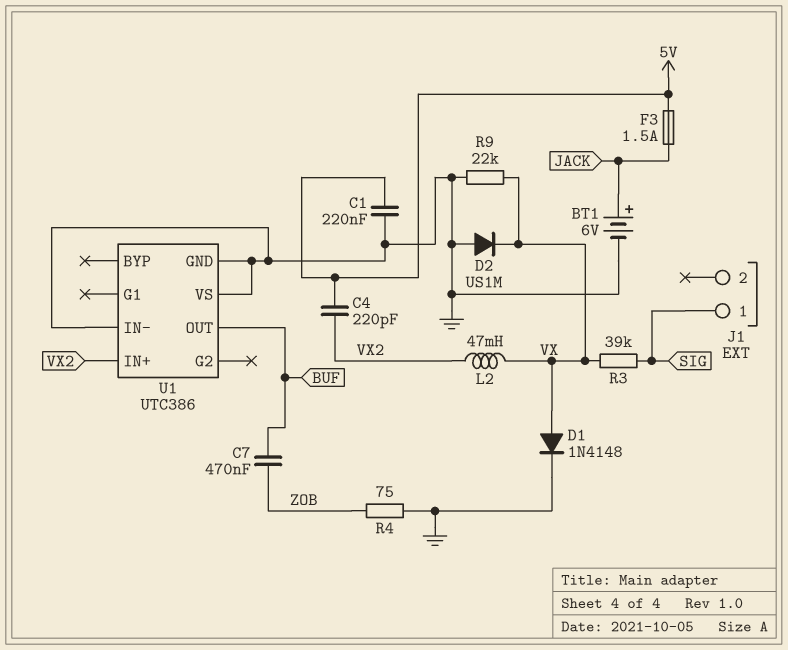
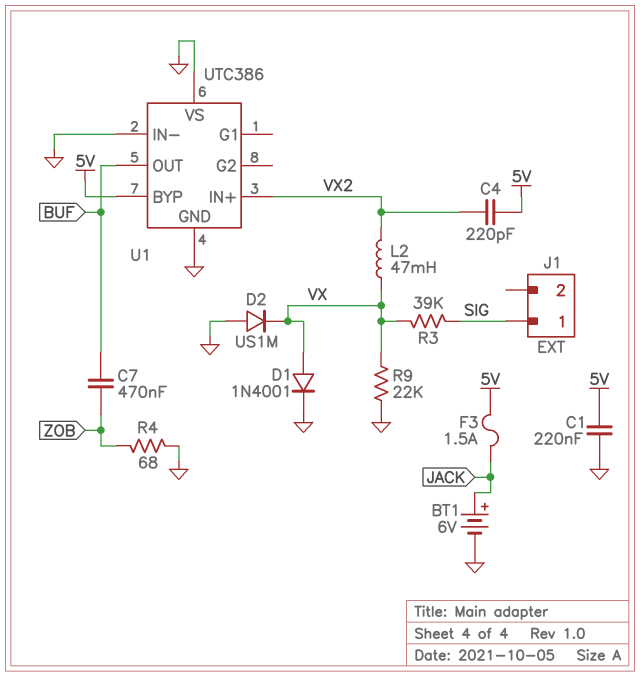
D1: diode 1N4148 (A VX, K GND) -> diode 1N4001 (A VX, K GND)
R4: 75 (GND, ZOB) -> 68 (GND, ZOB)
U1 pin BYP: none -> 5V

